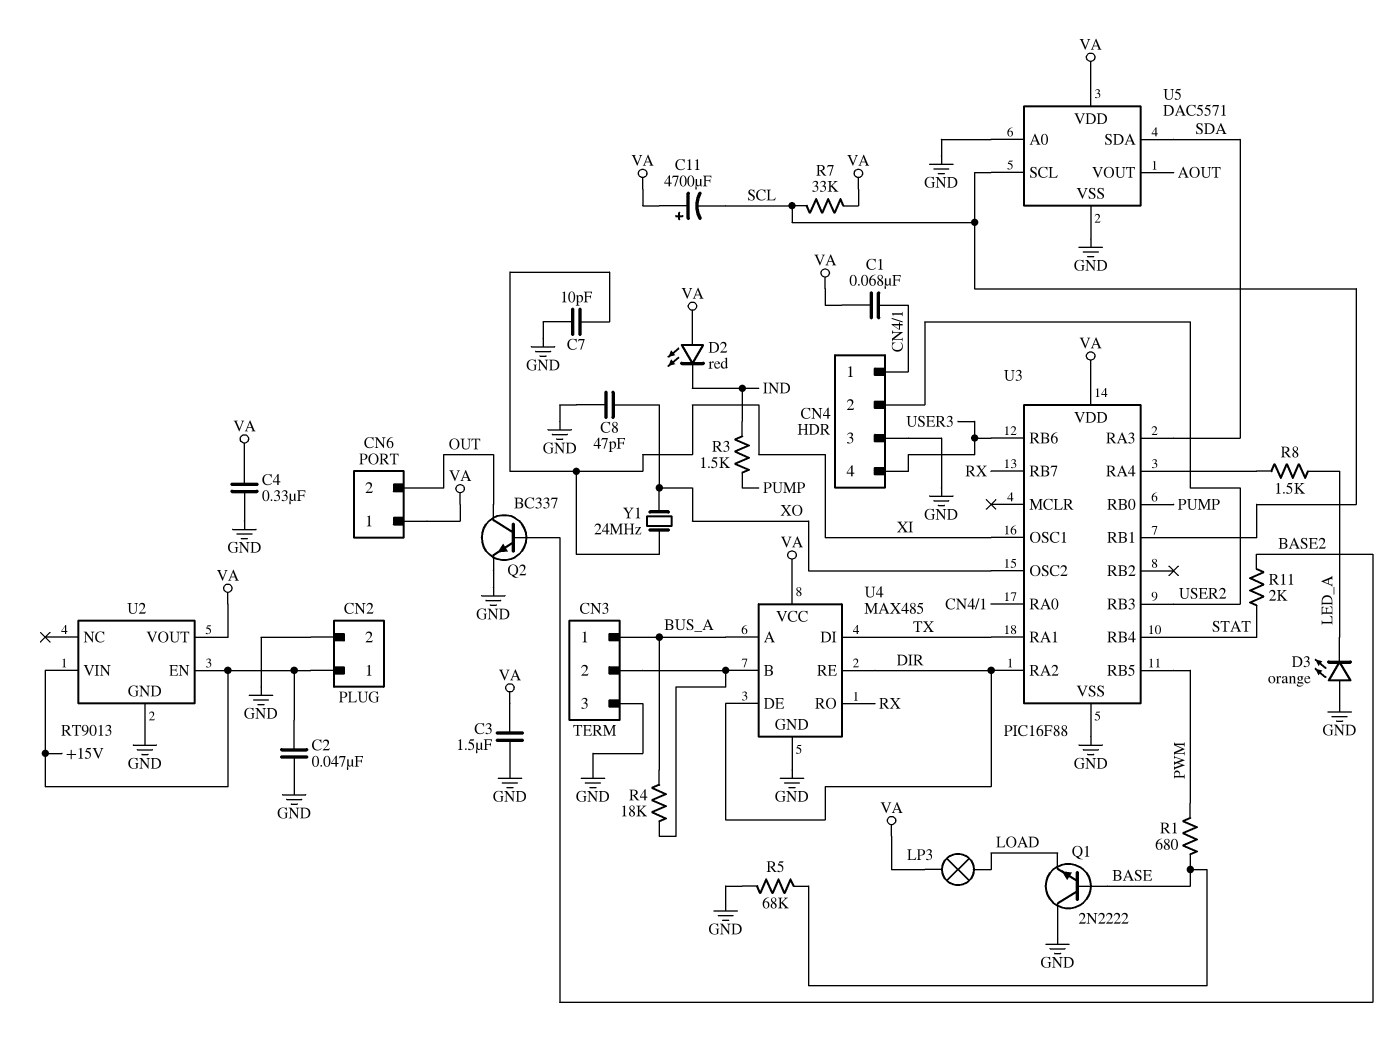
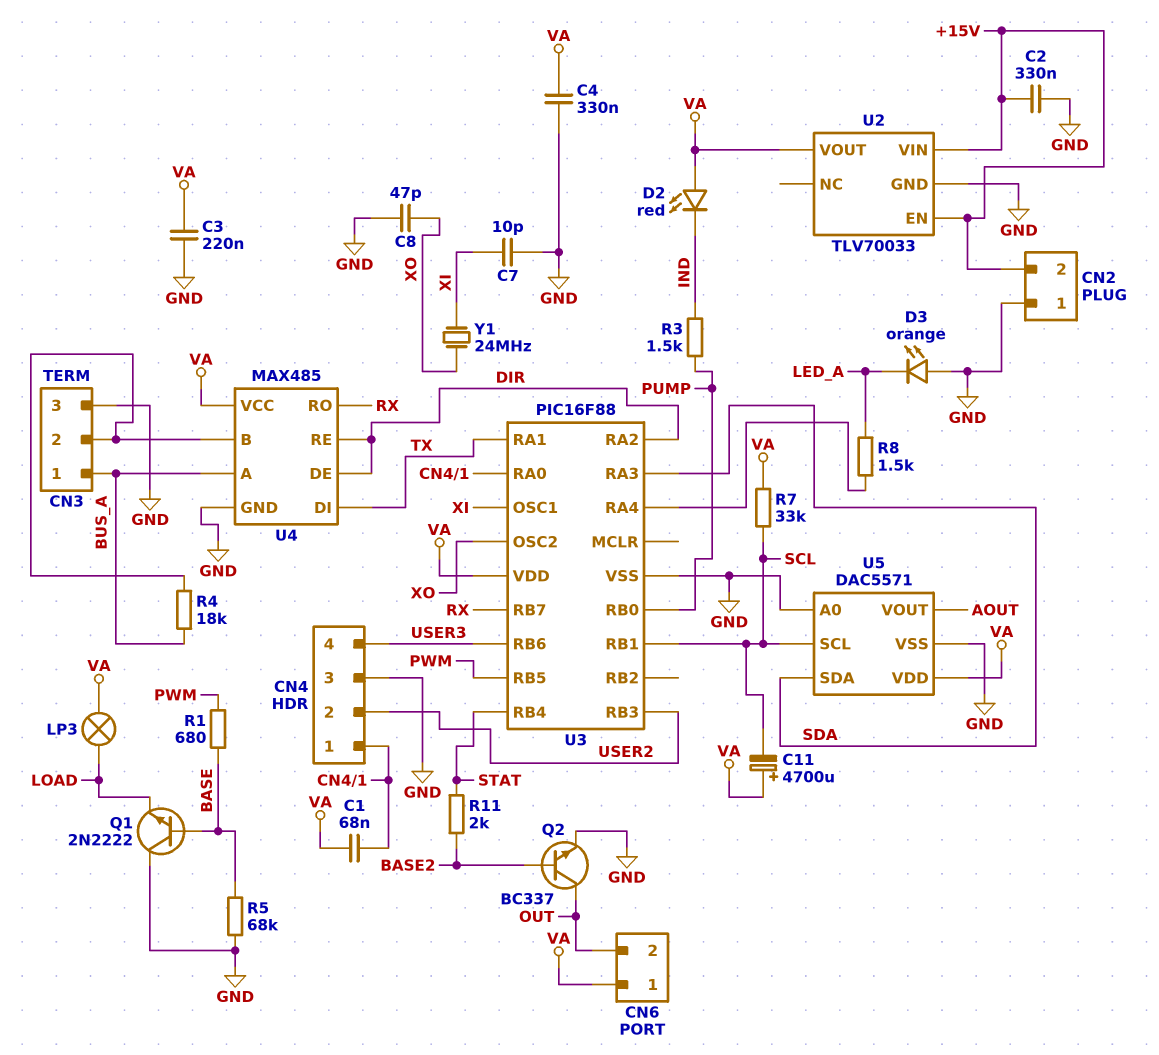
C2: 47nF (+15V, GND) -> 330nF (+15V, GND)
C3: 1.5uF (GND, VA) -> 220nF (GND, VA)
CN2 pin 1: +15V -> GND
CN2 pin 2: GND -> +15V
U2: RT9013 -> TLV70033

